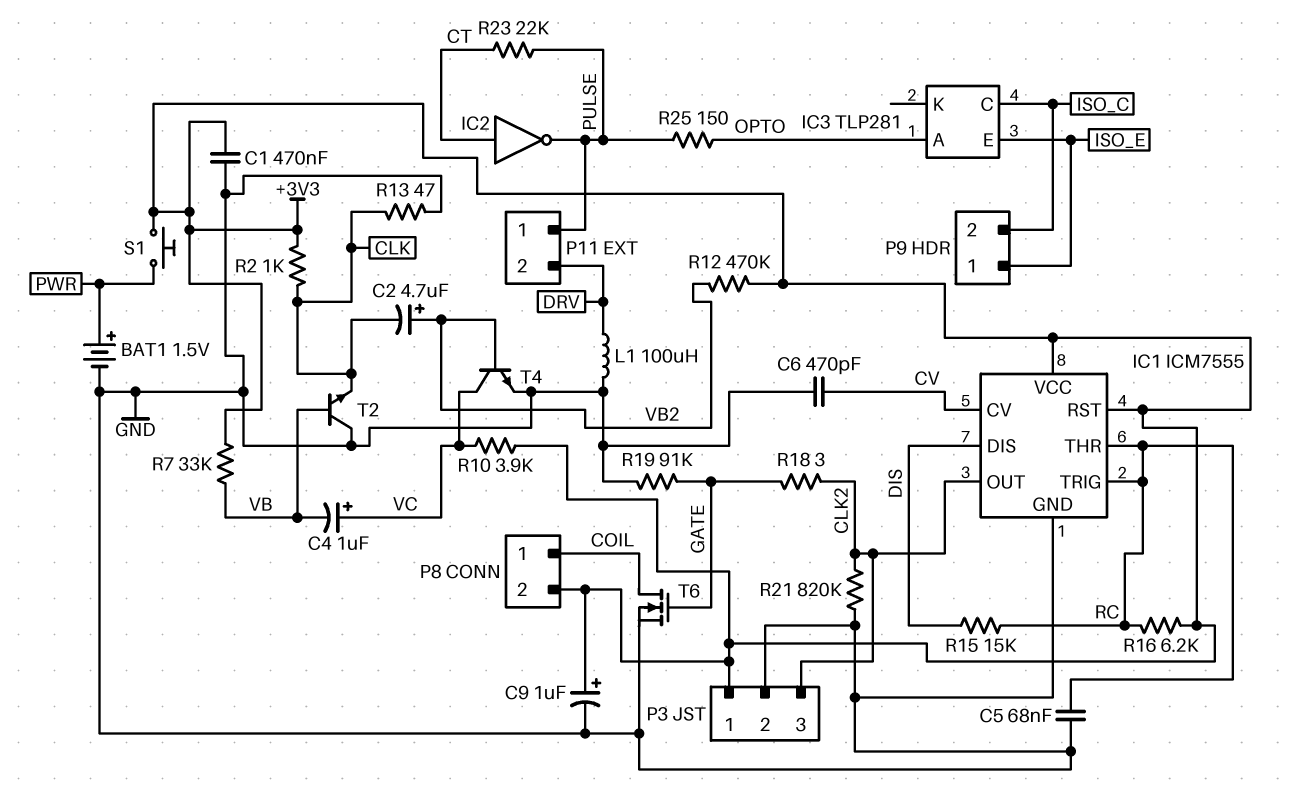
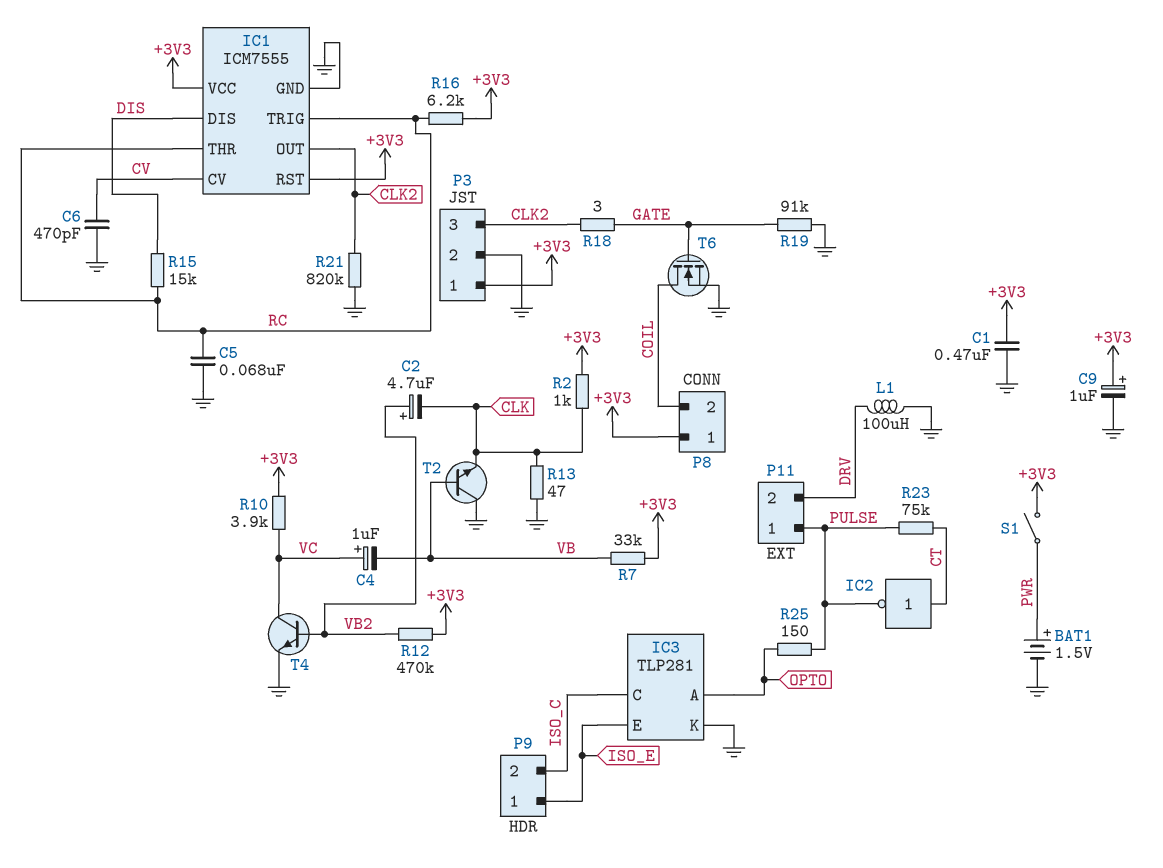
IC3 pin K: none -> GND
P8 pin 1: COIL -> +3V3
P8 pin 2: +3V3 -> COIL
R23: 22k (CT, PULSE) -> 75k (CT, PULSE)
S1: button (+3V3, PWR) -> switch (+3V3, PWR)

